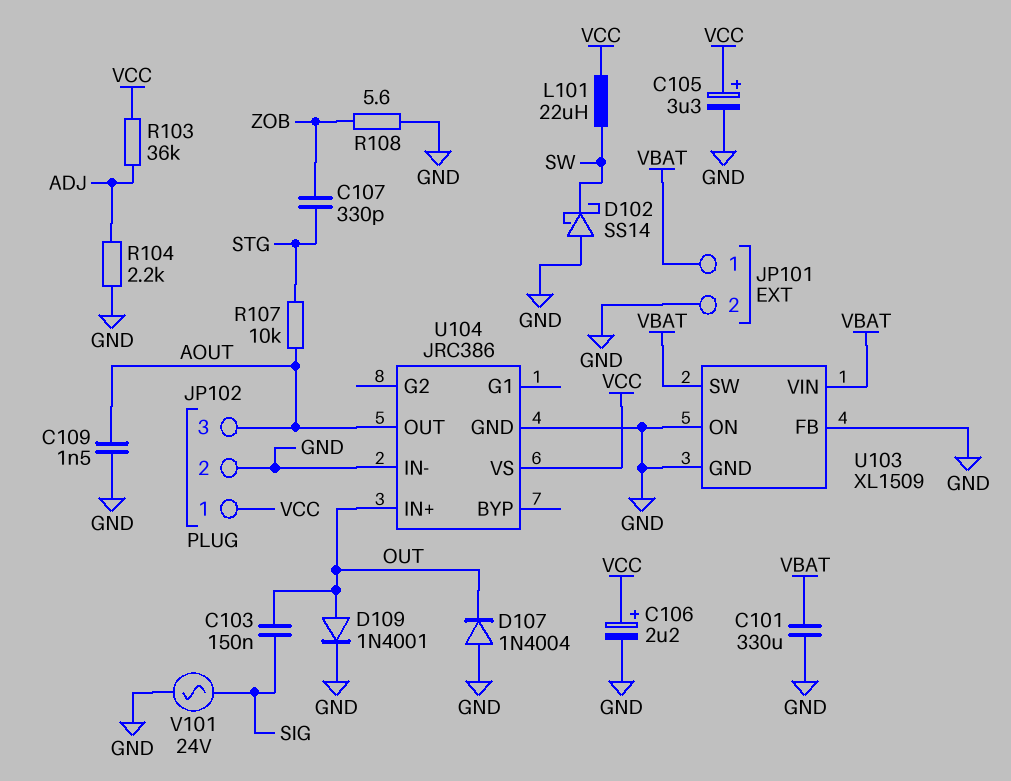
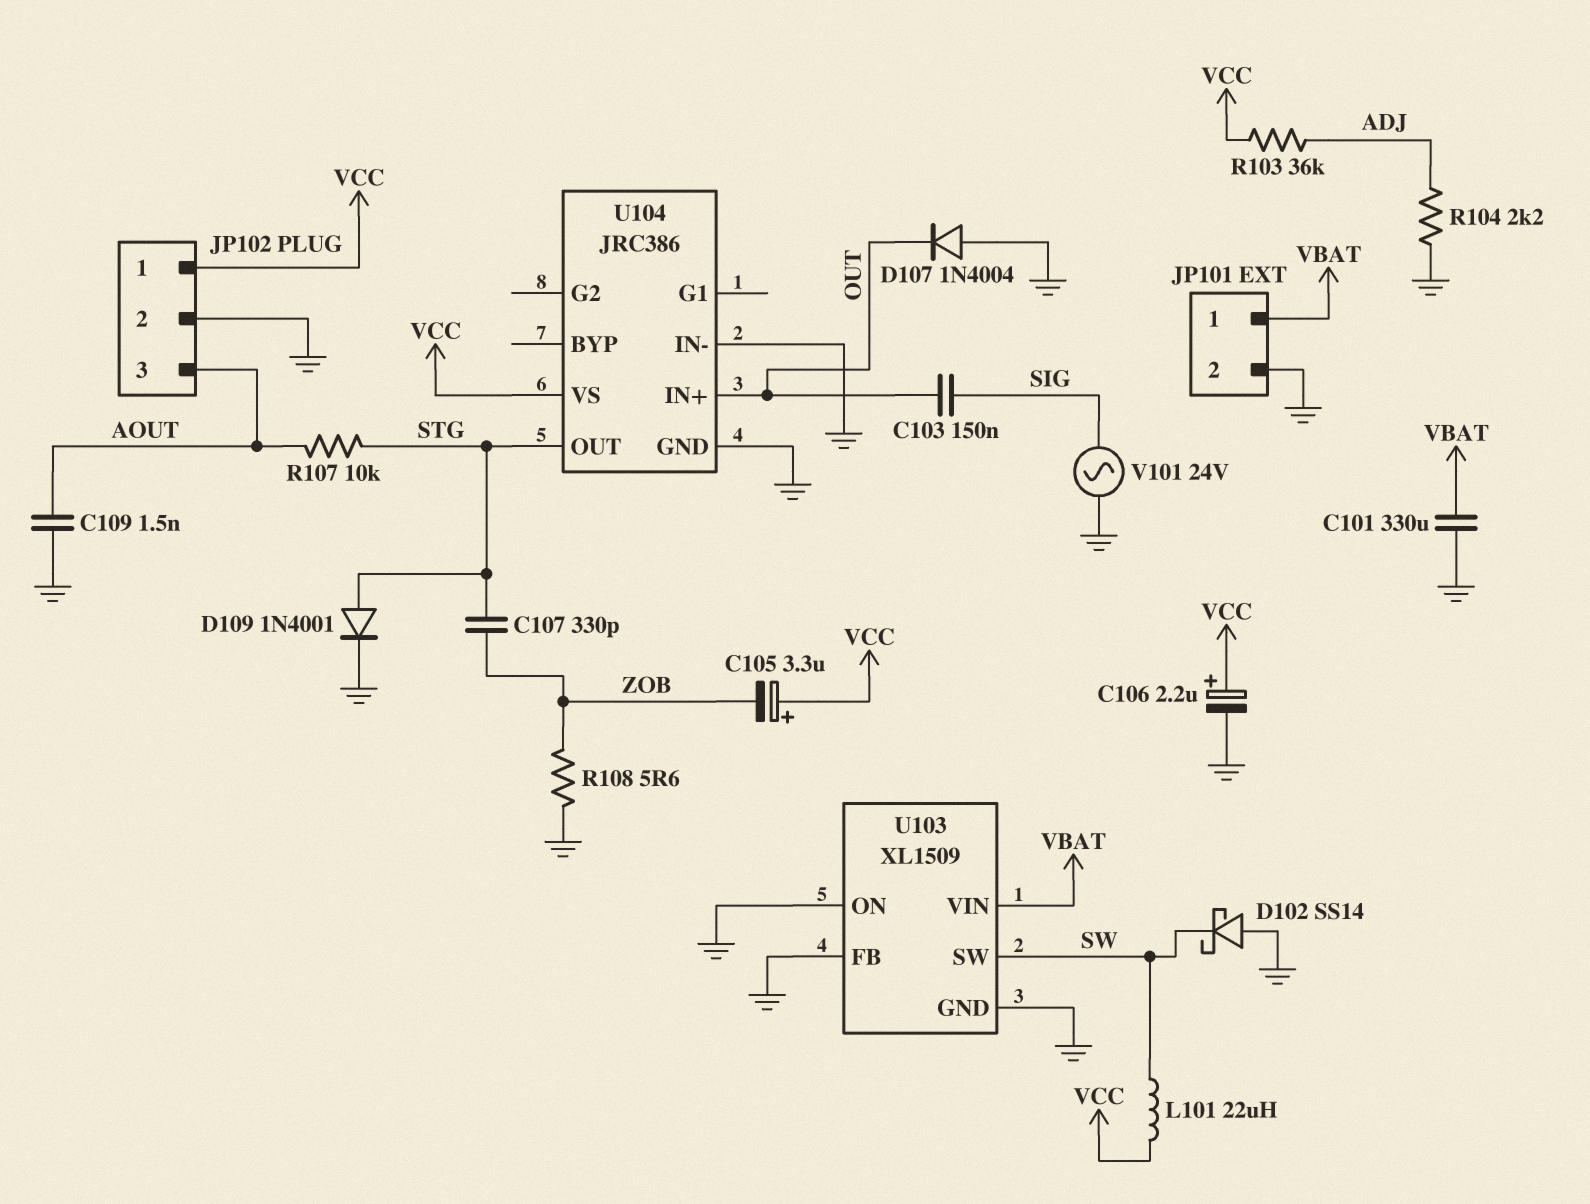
C105: 3.3uF (plus VCC, minus GND) -> 3.3uF (plus VCC, minus ZOB)
D109: diode 1N4001 (A OUT, K GND) -> diode 1N4001 (A STG, K GND)
U103 pin SW: VBAT -> SW
U104 pin OUT: AOUT -> STG

